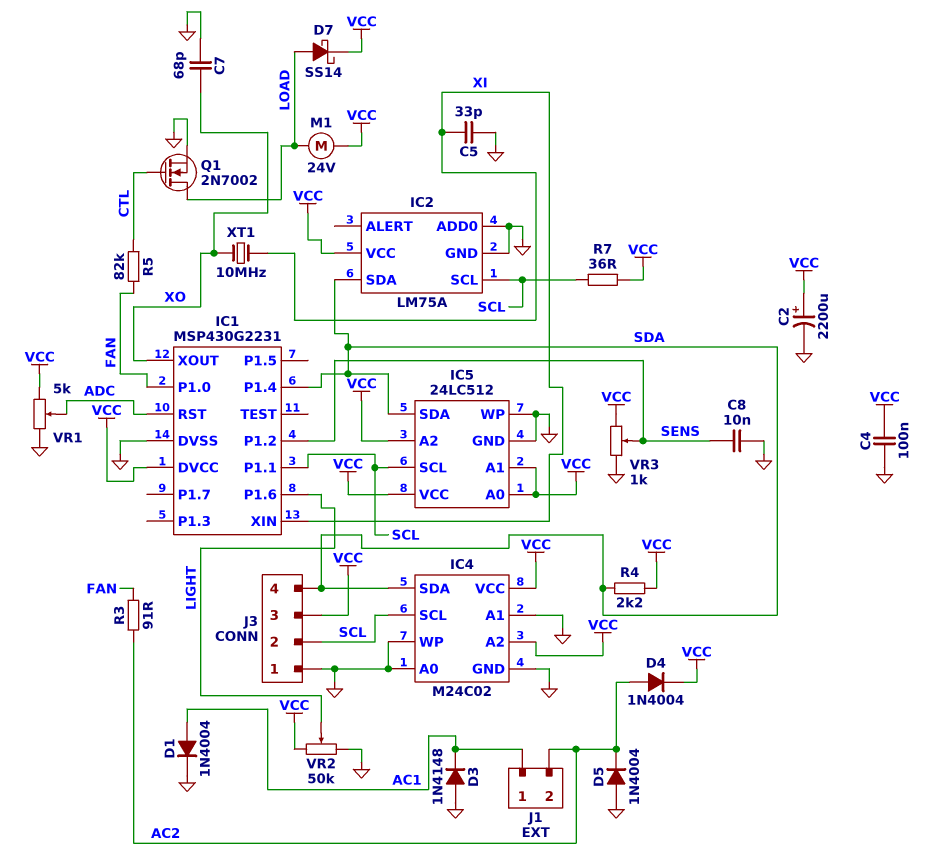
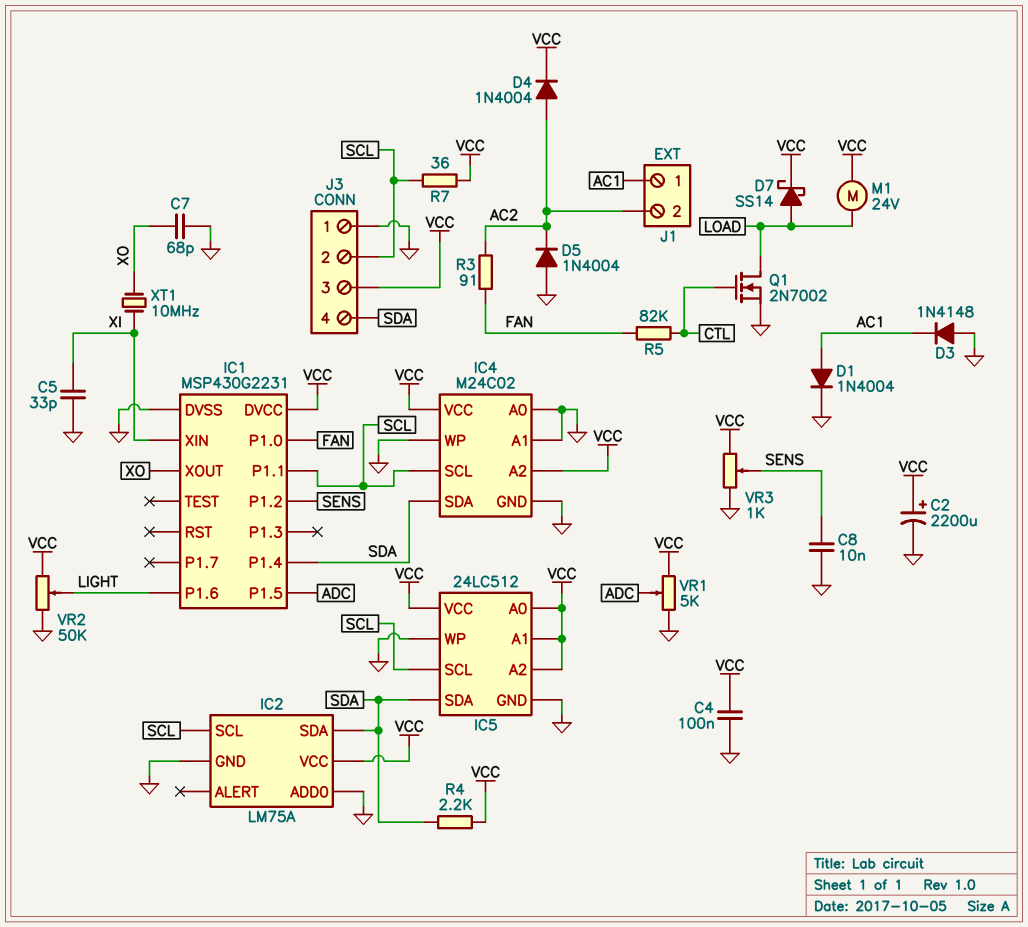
IC1 pin P1.5: none -> ADC
IC1 pin RST: ADC -> none

